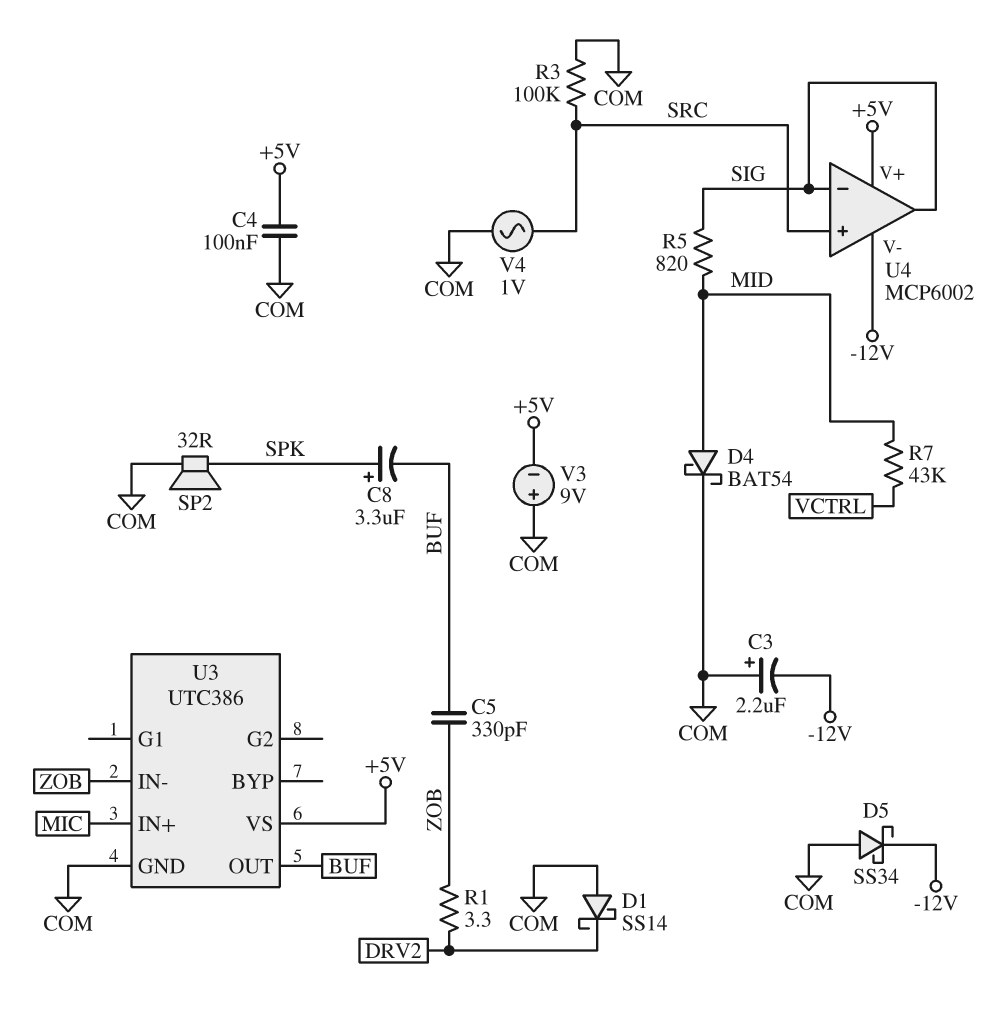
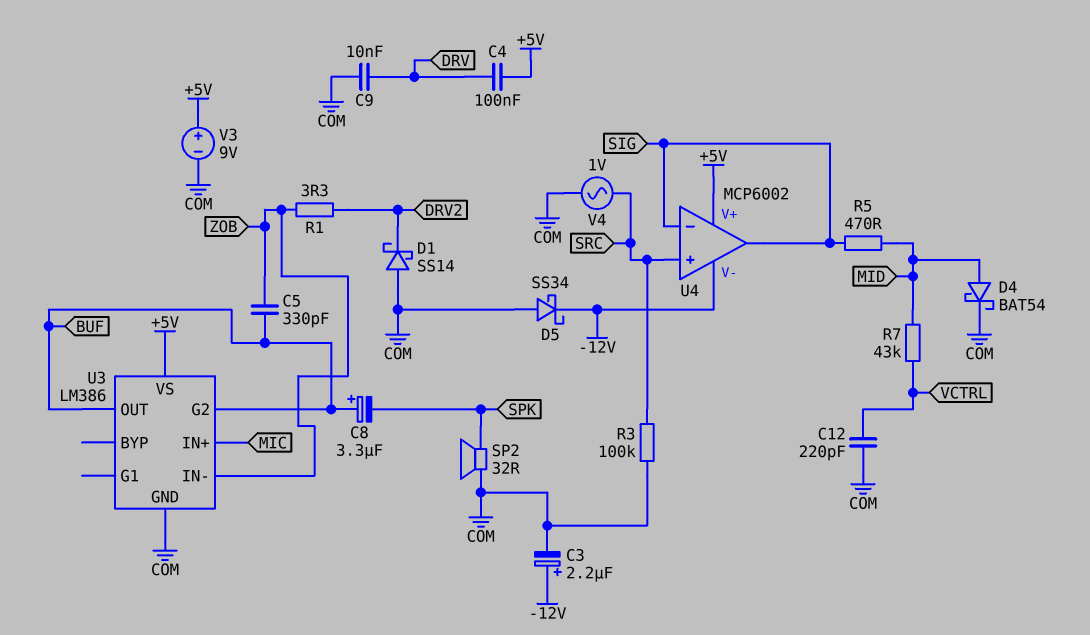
C3: 2.2uF (plus COM, minus -12V) -> 2.2uF (plus -12V, minus COM)
C4: 100nF (+5V, COM) -> 100nF (+5V, DRV)
C8: 3.3uF (plus SPK, minus BUF) -> 3.3uF (plus BUF, minus SPK)
C9: none -> 10nF (COM, DRV)
C12: none -> 220pF (COM, VCTRL)
R5: 820 (MID, SIG) -> 470 (MID, SIG)
U3: UTC386 -> LM386
U3 pin G2: none -> BUF
V3: 9V (plus COM, minus +5V) -> 9V (plus +5V, minus COM)

